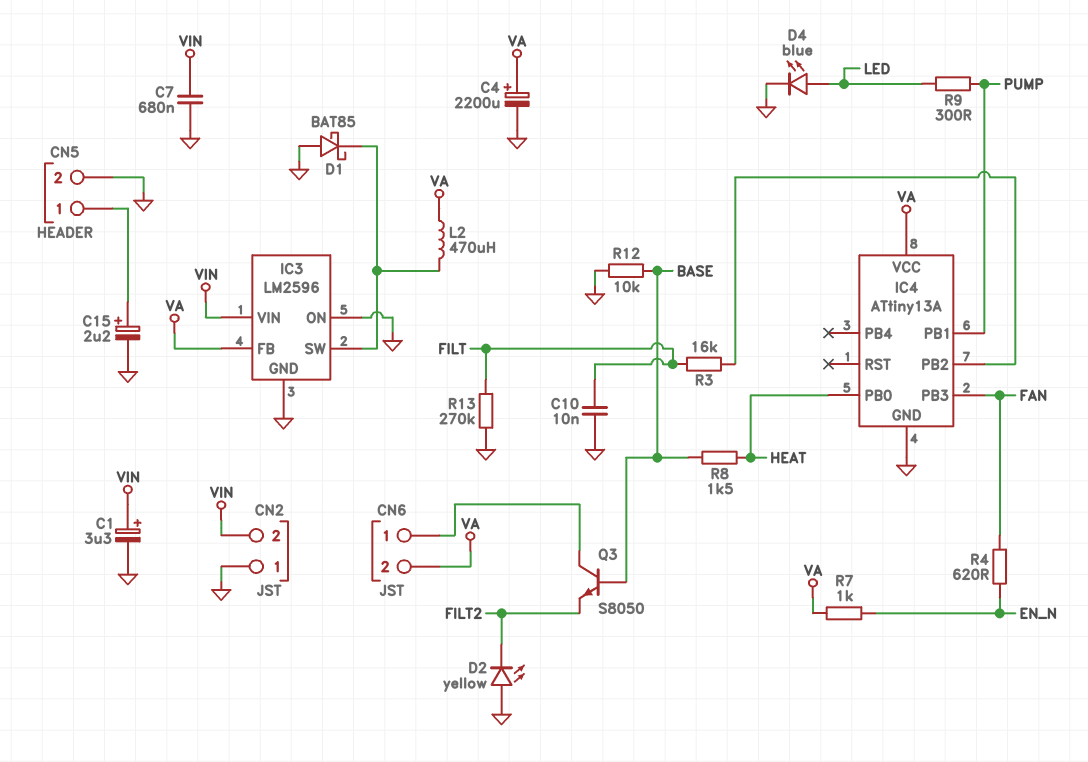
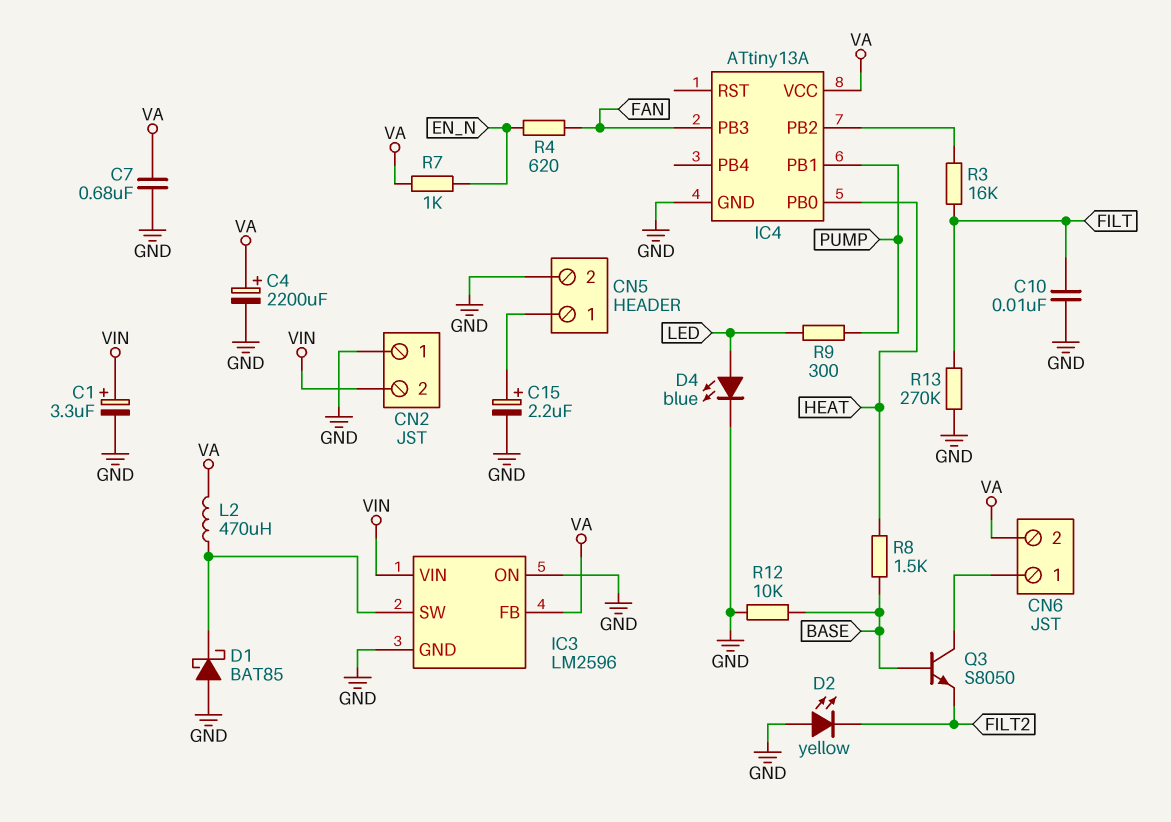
C7: 680nF (GND, VIN) -> 680nF (GND, VA)

